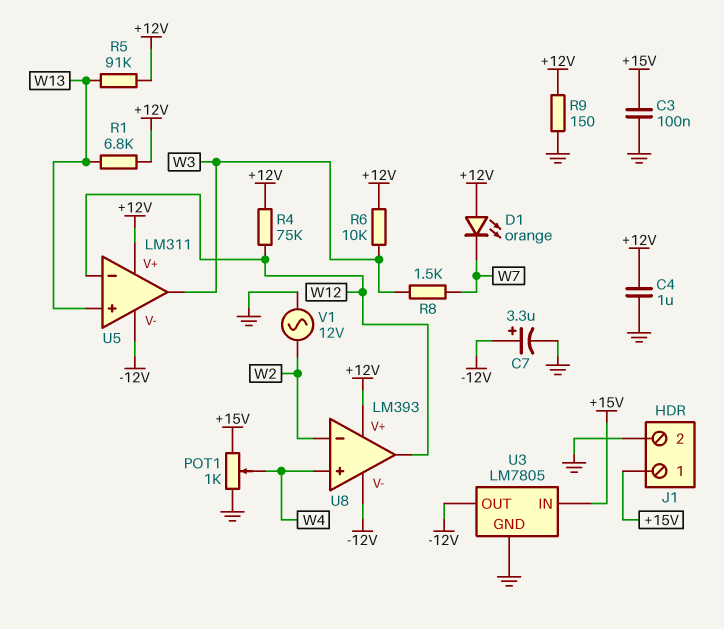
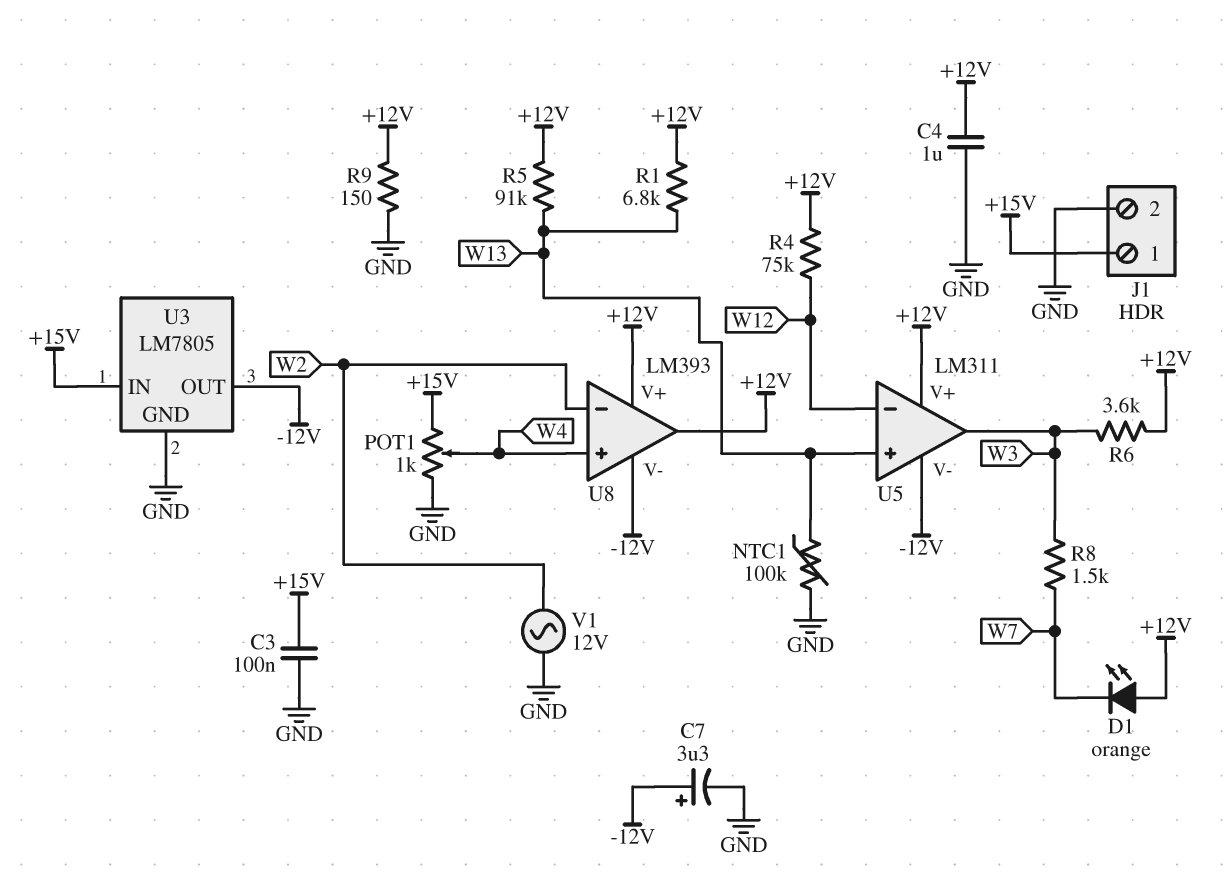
NTC1: none -> 100k (GND, W13)
R6: 10k (+12V, W3) -> 3.6k (+12V, W3)
U8 pin out: W12 -> +12V

